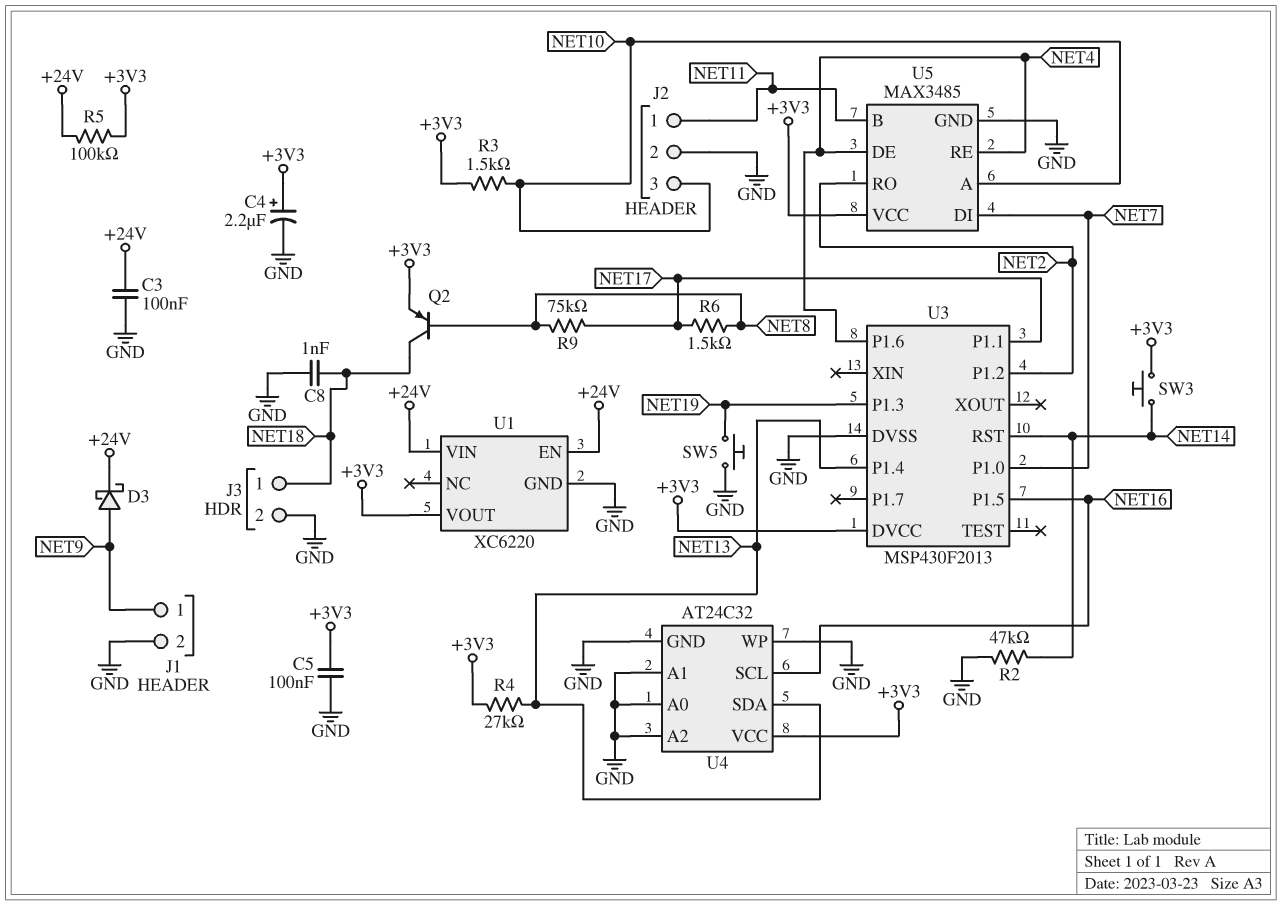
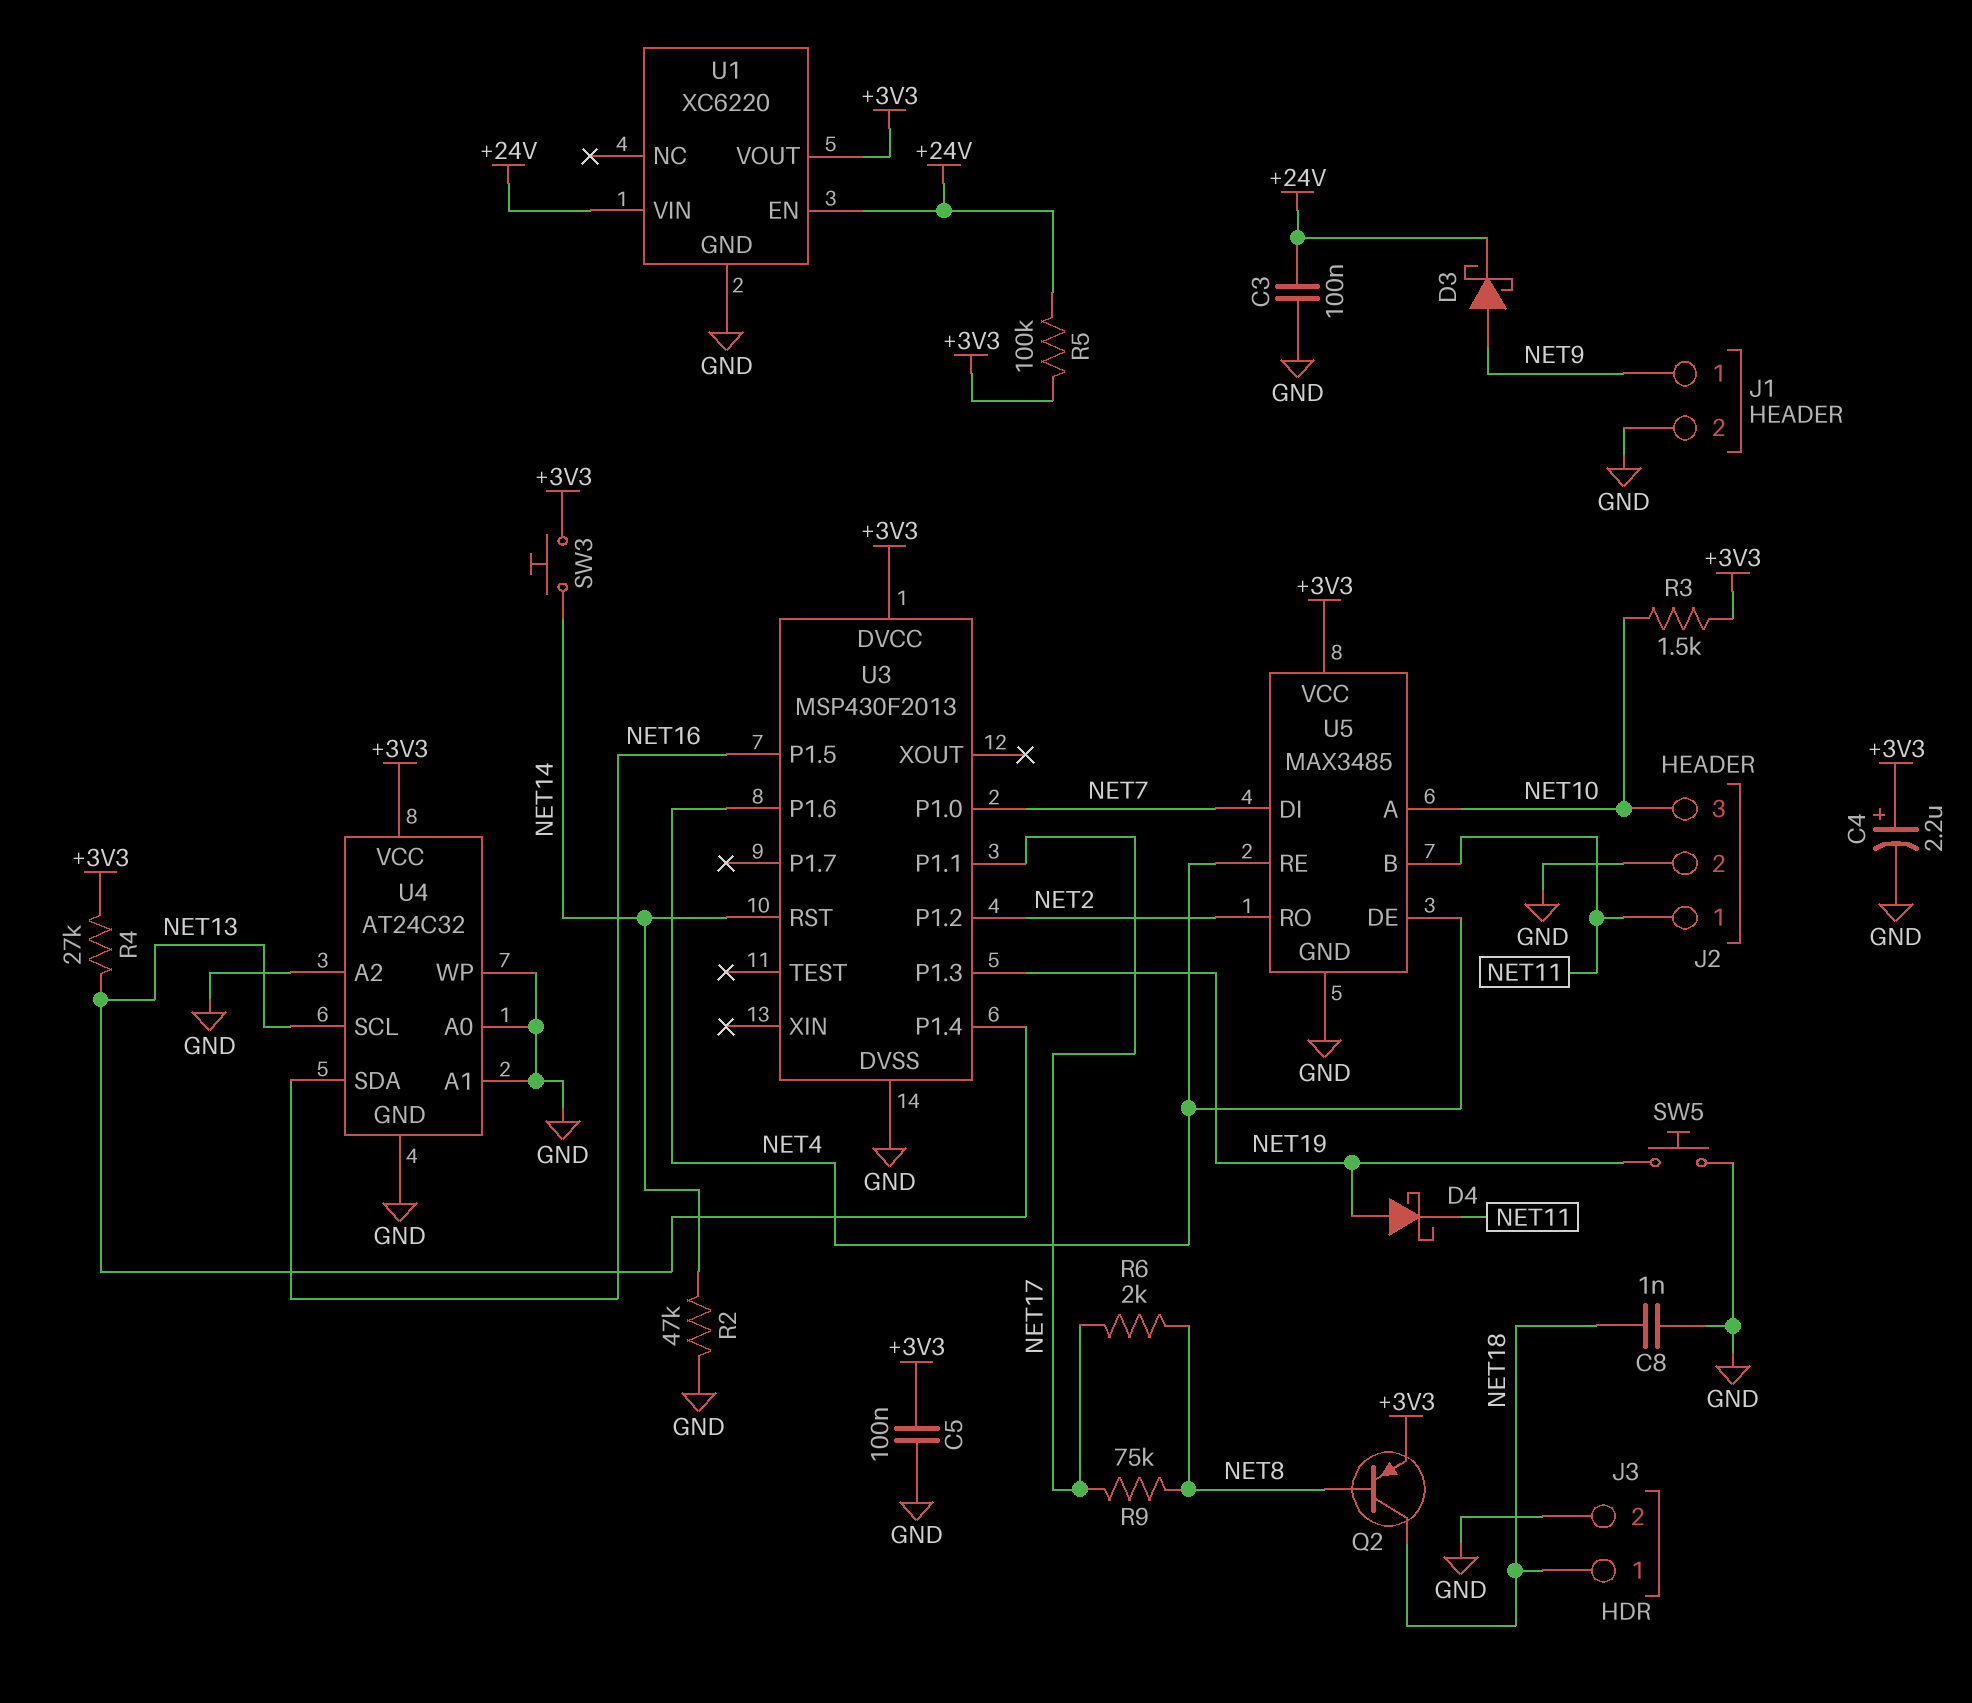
D4: none -> schottky (A NET19, K NET11)
R6: 1.5k (NET8, NET17) -> 2k (NET8, NET17)
U4 pin SCL: NET16 -> NET13
U4 pin SDA: NET13 -> NET16

